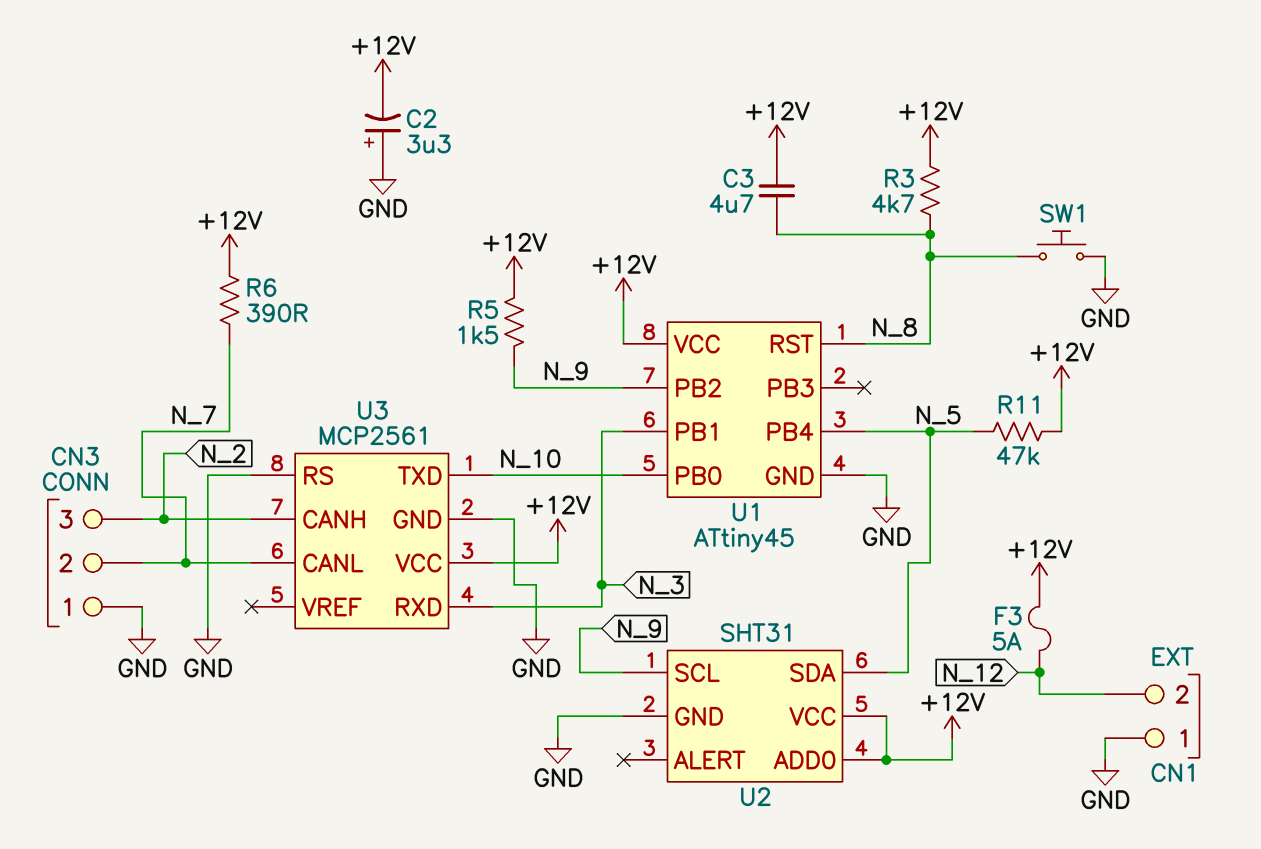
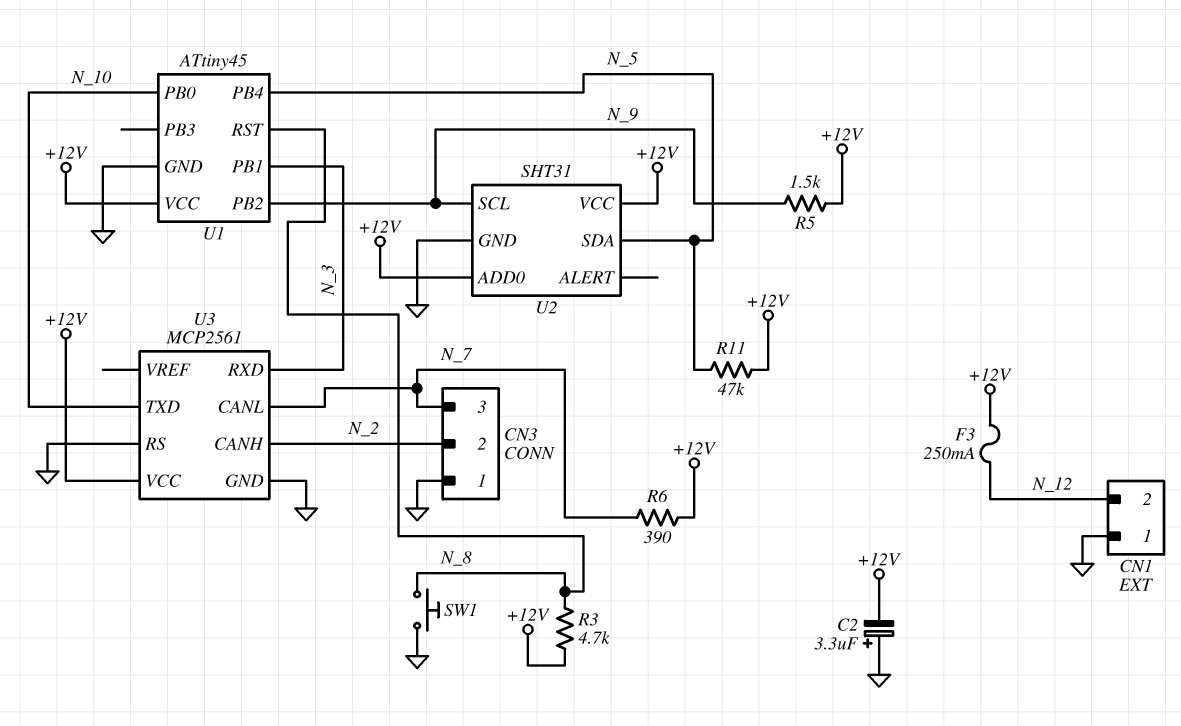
C3: 4.7uF (+12V, N_8) -> none
CN3 pin 2: N_7 -> N_2
CN3 pin 3: N_2 -> N_7
F3: 5A (+12V, N_12) -> 250mA (+12V, N_12)

